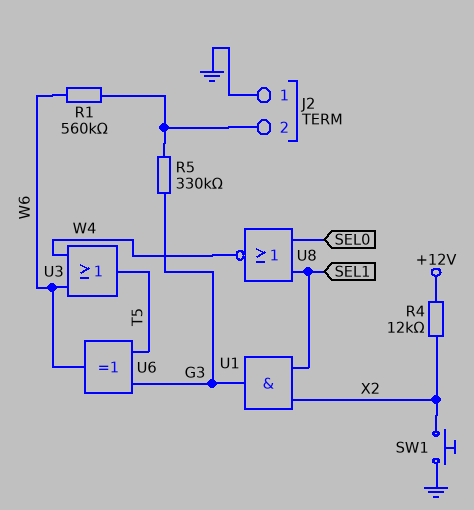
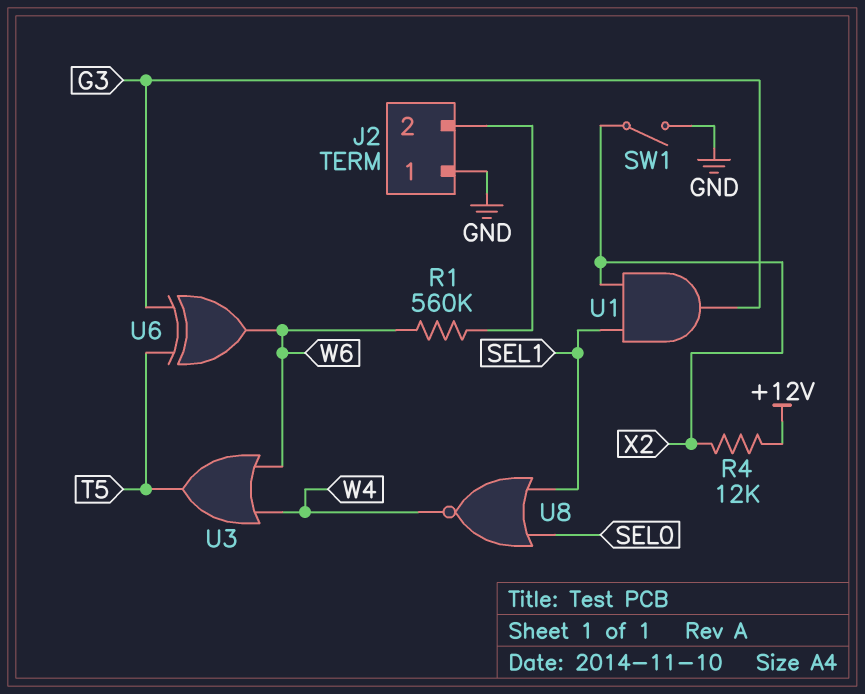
R5: 330k (G3, J2/2) -> none
SW1: button (GND, X2) -> switch (GND, X2)

